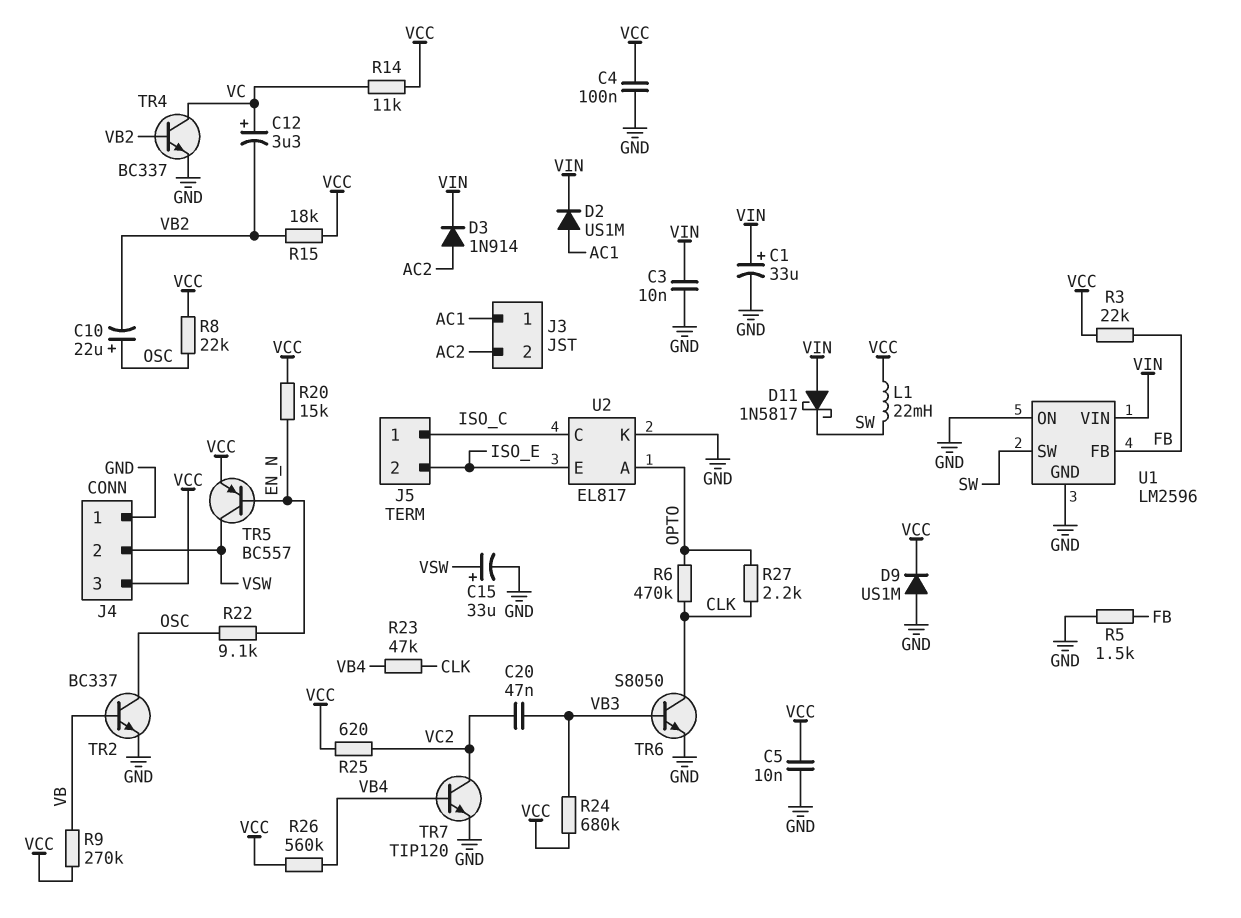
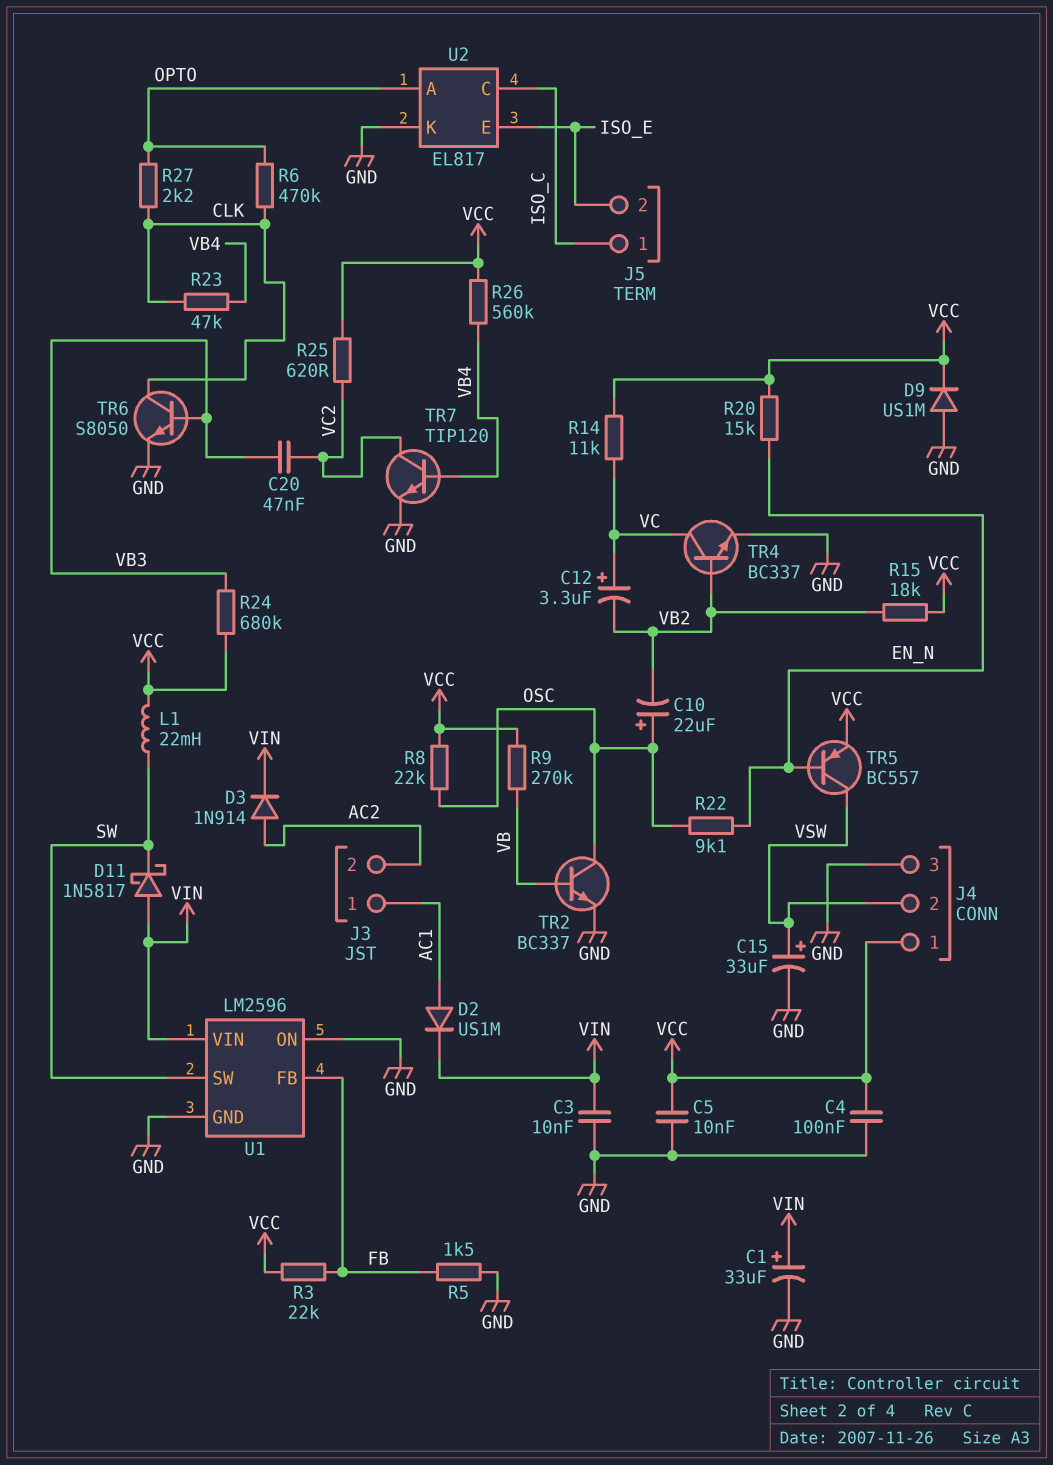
J4 pin 1: GND -> VCC
J4 pin 3: VCC -> GND

